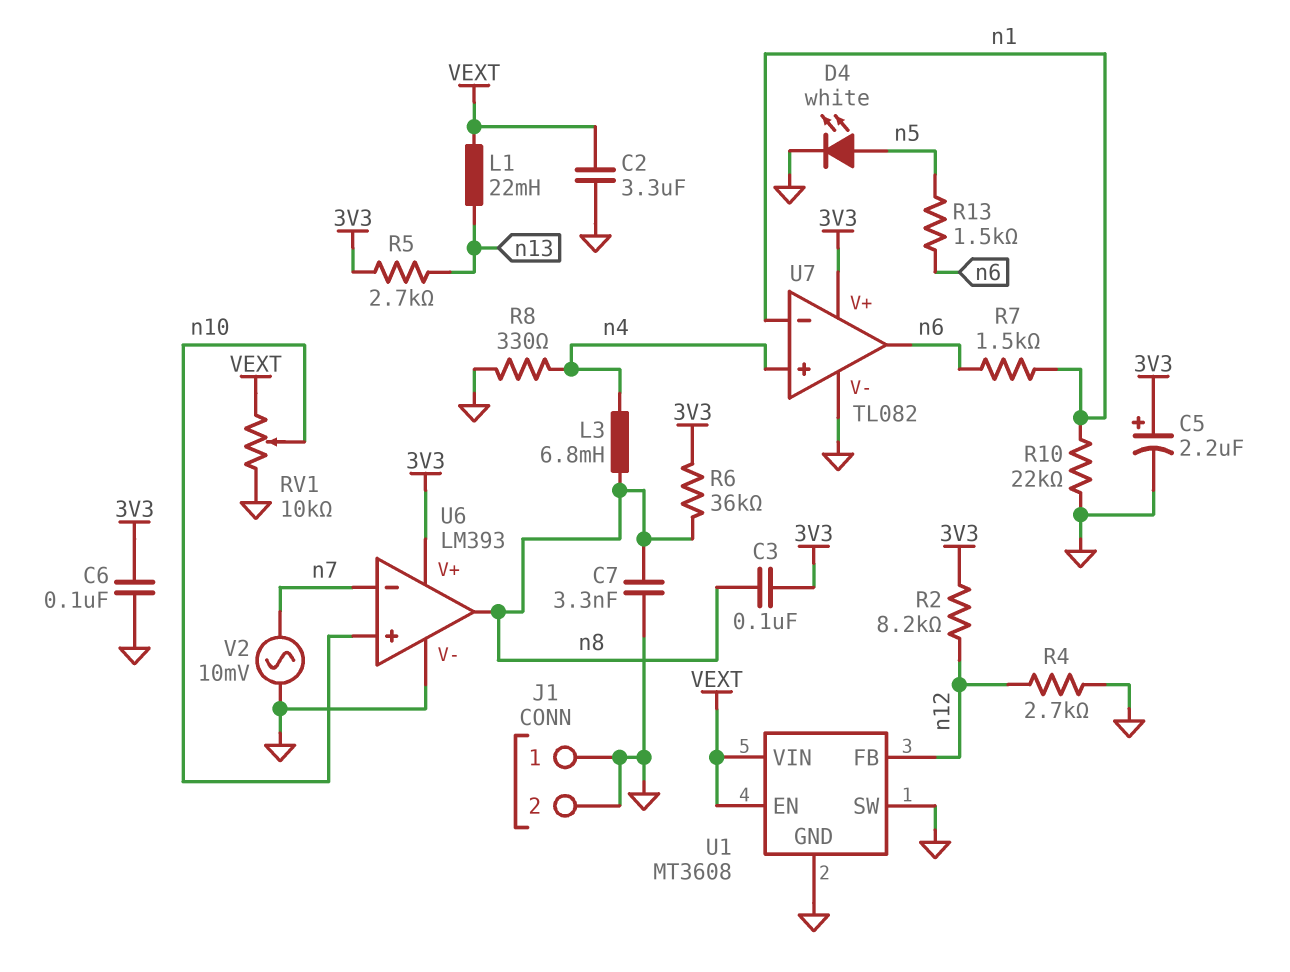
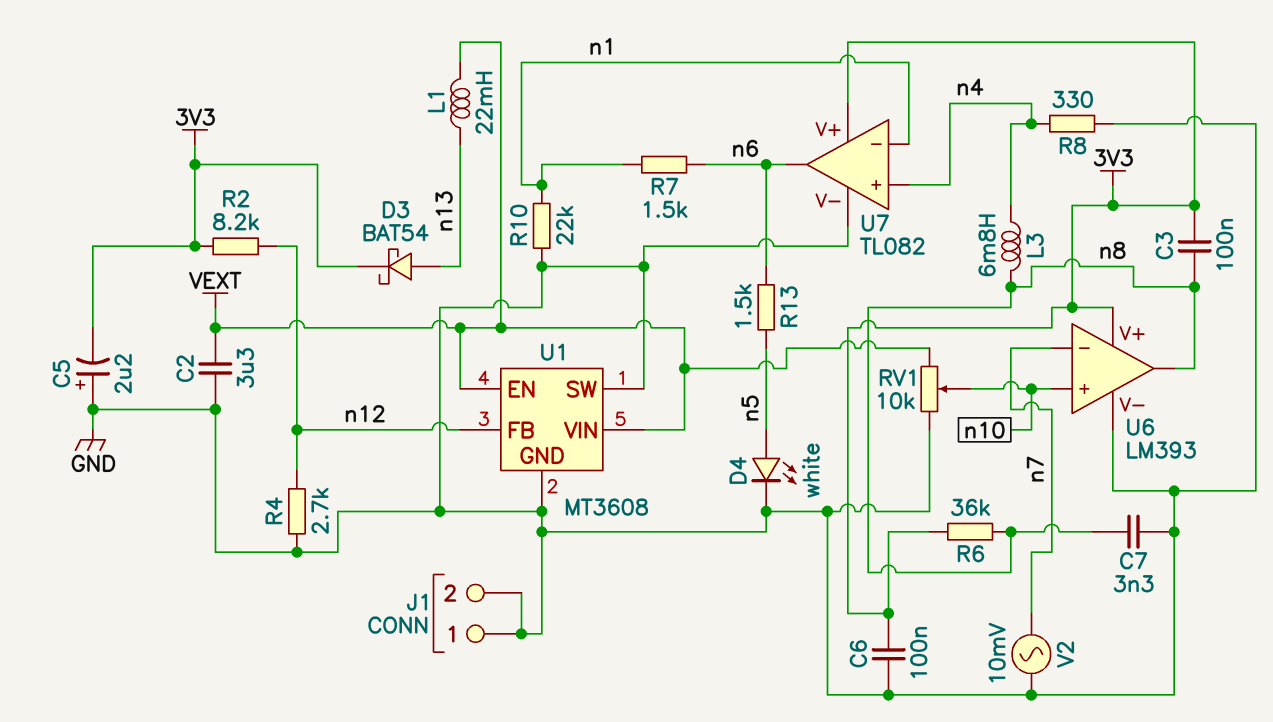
C5: 2.2uF (plus 3V3, minus GND) -> 2.2uF (plus GND, minus 3V3)
D3: none -> schottky BAT54 (A n13, K 3V3)
R5: 2.7k (3V3, n13) -> none

